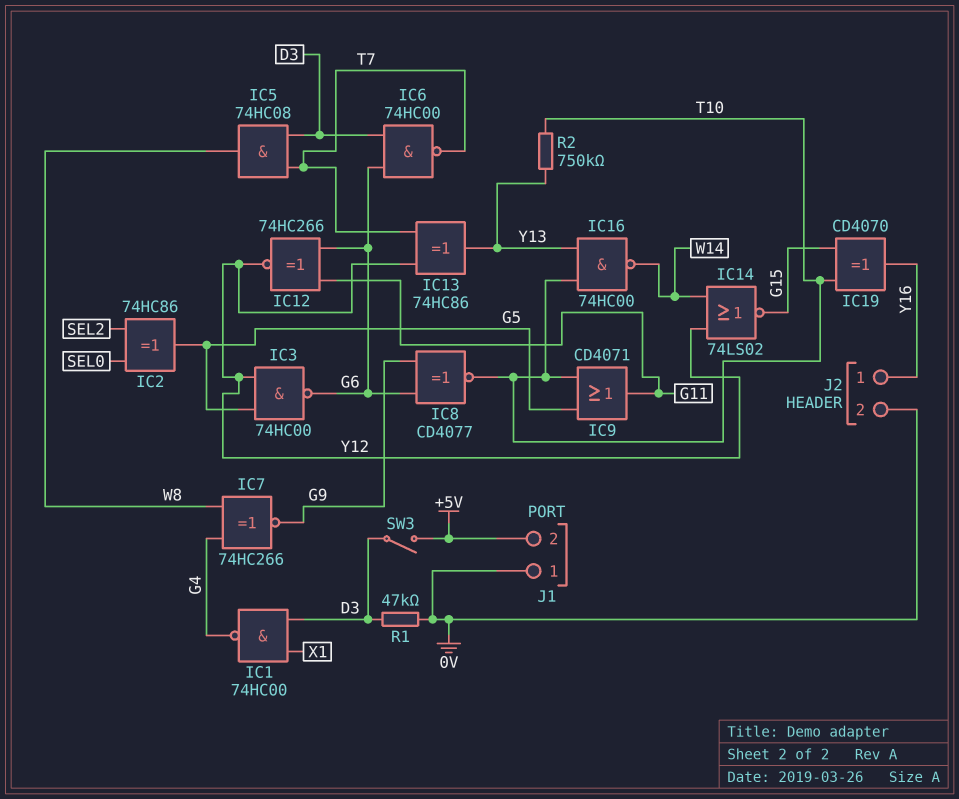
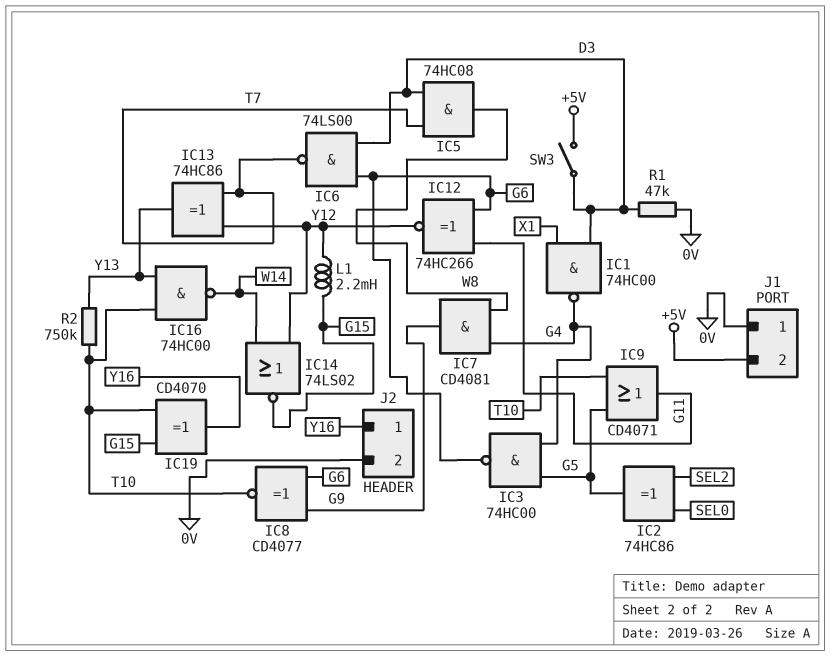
IC3: NAND 74HC00 (in G5, in Y12, out G6) -> NAND 74HC00 (in G4, in G5, out G6)
IC6: NAND 74HC00 (in D3, in G6, out T7) -> NAND 74LS00 (in D3, in G6, out T7)
IC7: XNOR 74HC266 (in G4, in W8, out G9) -> AND CD4081 (in G4, in W8, out G9)
L1: none -> 2.2mH (G15, Y12)

